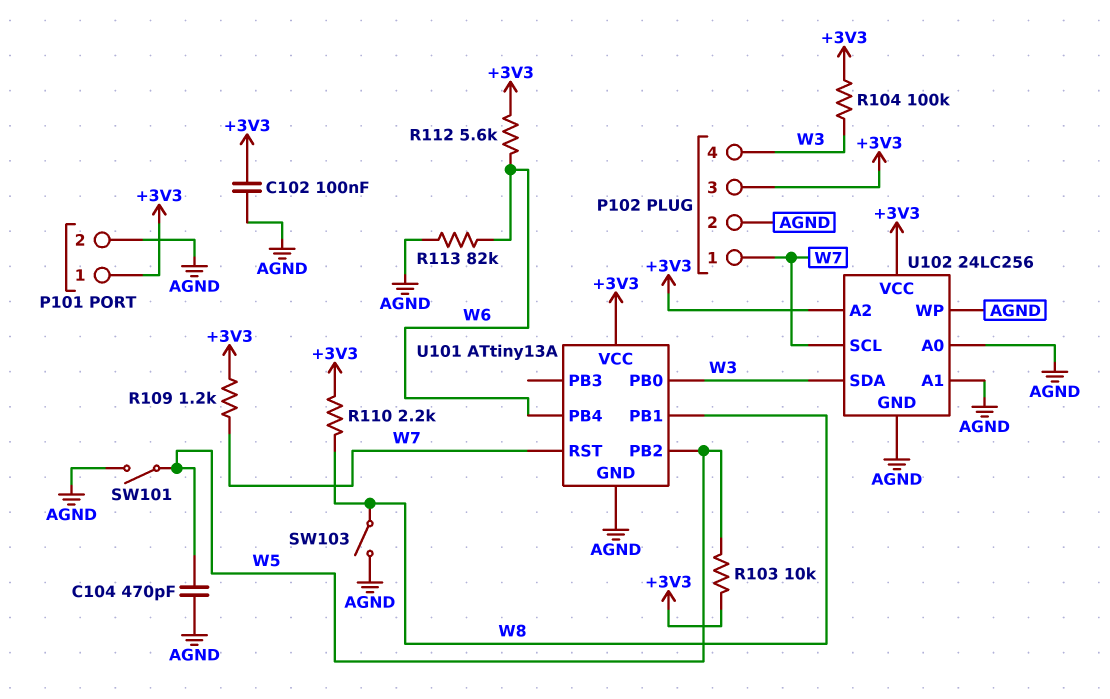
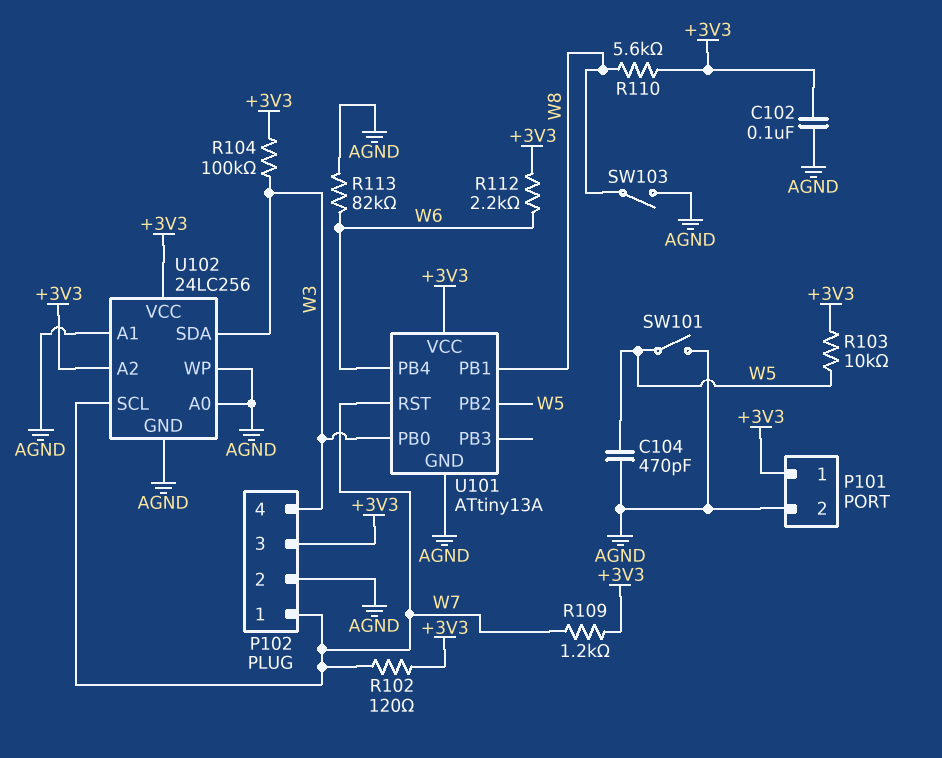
R102: none -> 120 (+3V3, W7)
R110: 2.2k (+3V3, W8) -> 5.6k (+3V3, W8)
R112: 5.6k (+3V3, W6) -> 2.2k (+3V3, W6)

